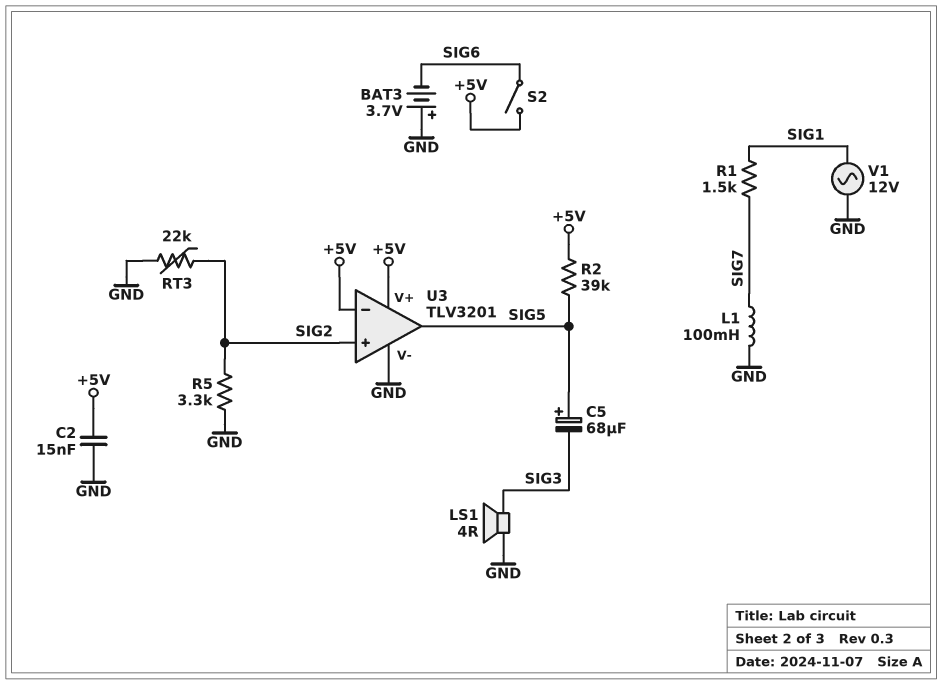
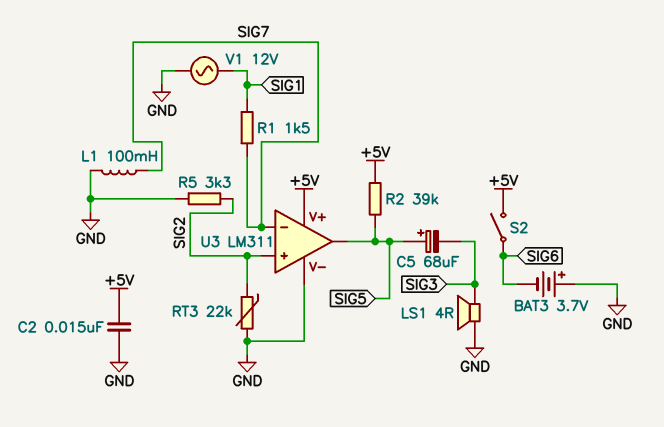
U3: TLV3201 -> LM311
U3 pin in-: +5V -> SIG7

